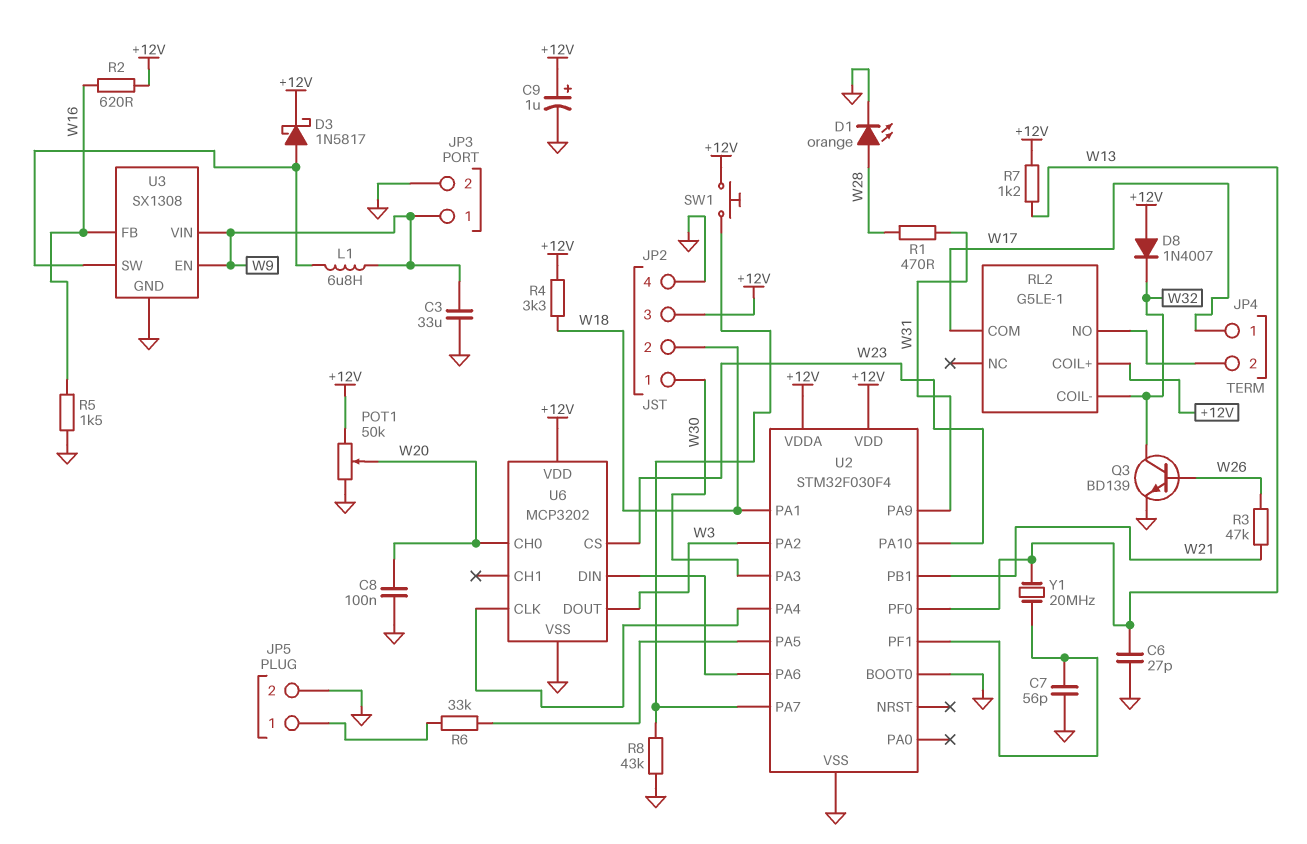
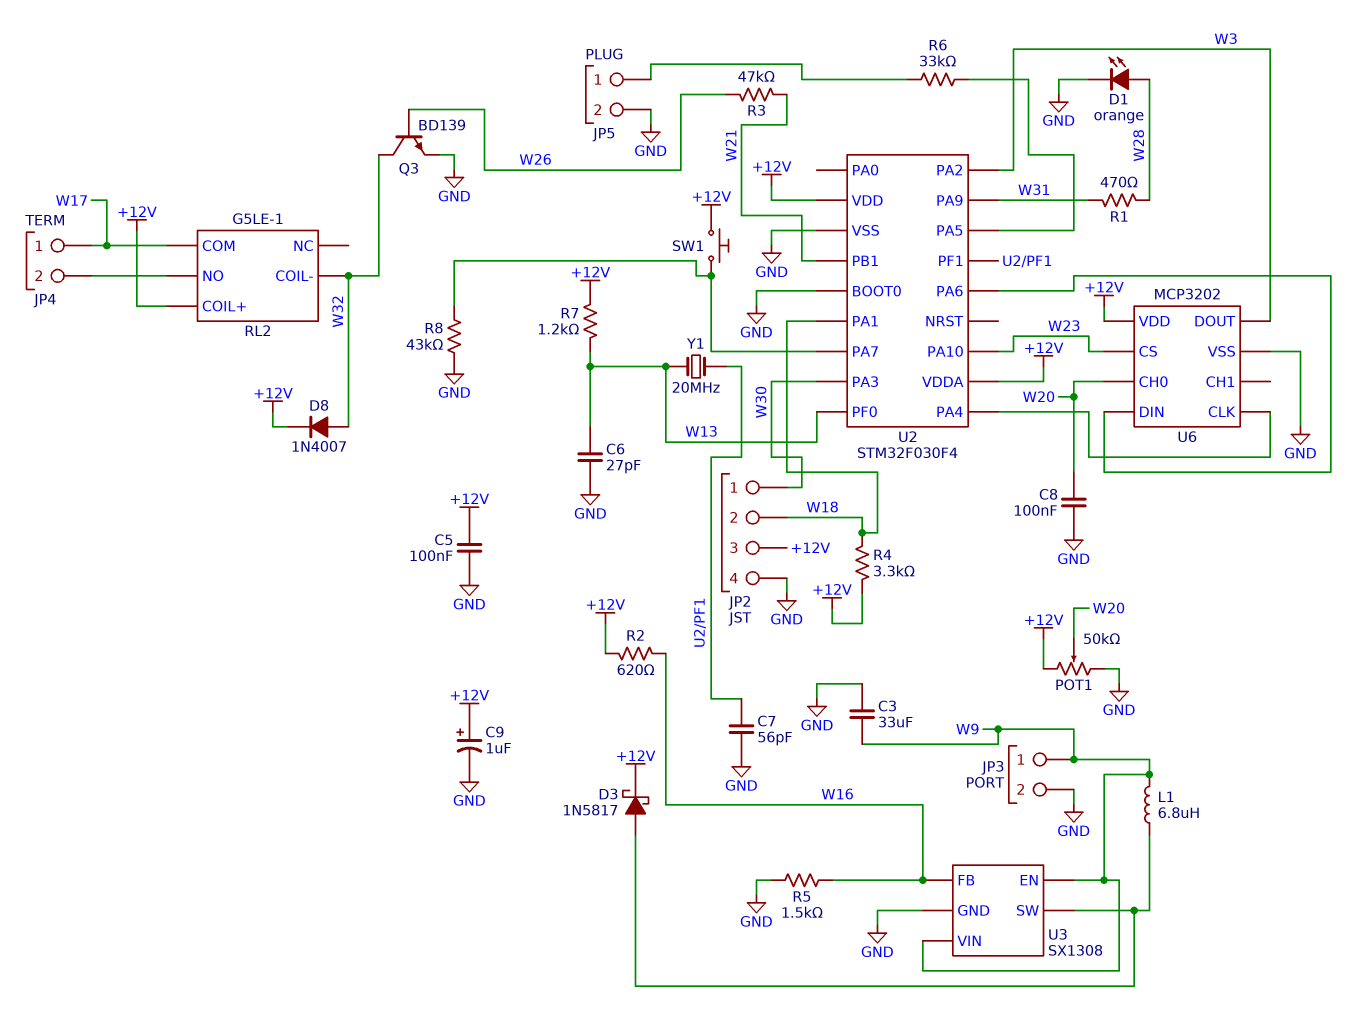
C5: none -> 100nF (+12V, GND)
D8: diode 1N4007 (A +12V, K W32) -> diode 1N4007 (A W32, K +12V)

